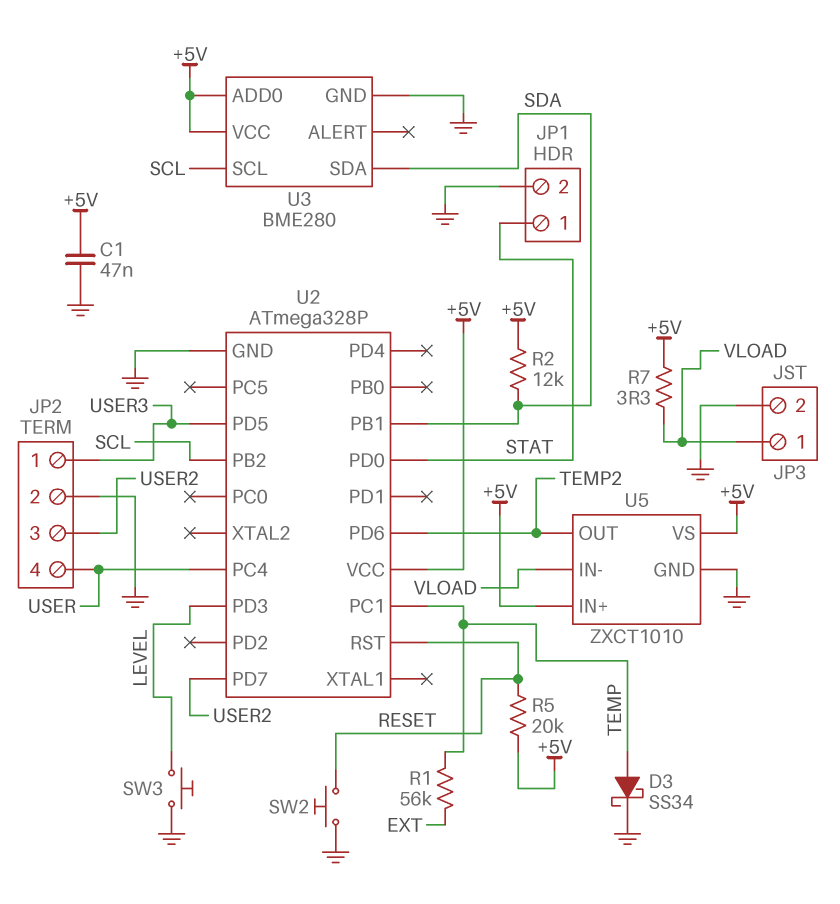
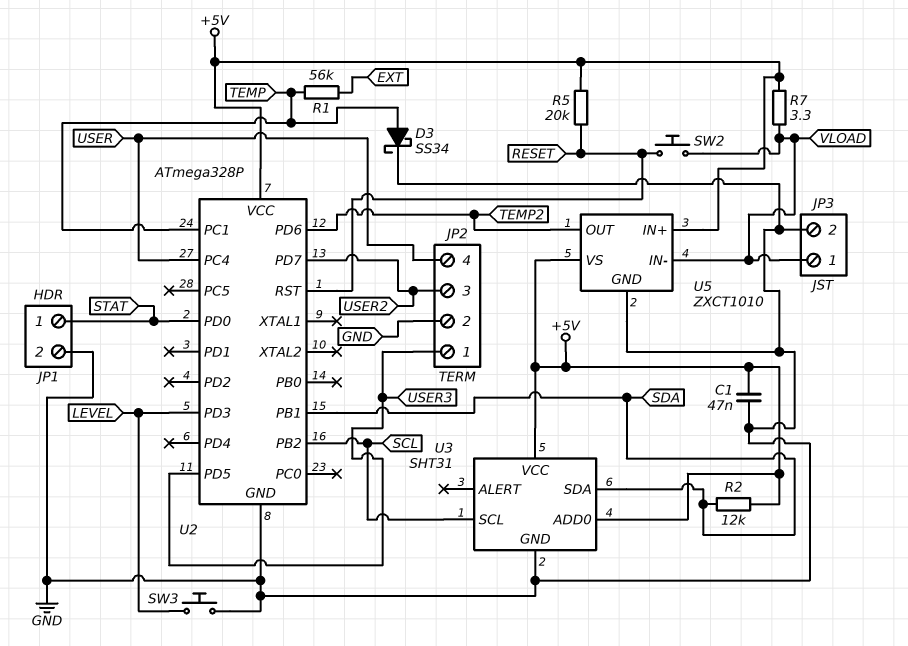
SW2: button (GND, RESET) -> button (RESET, VLOAD)
U3: BME280 -> SHT31

